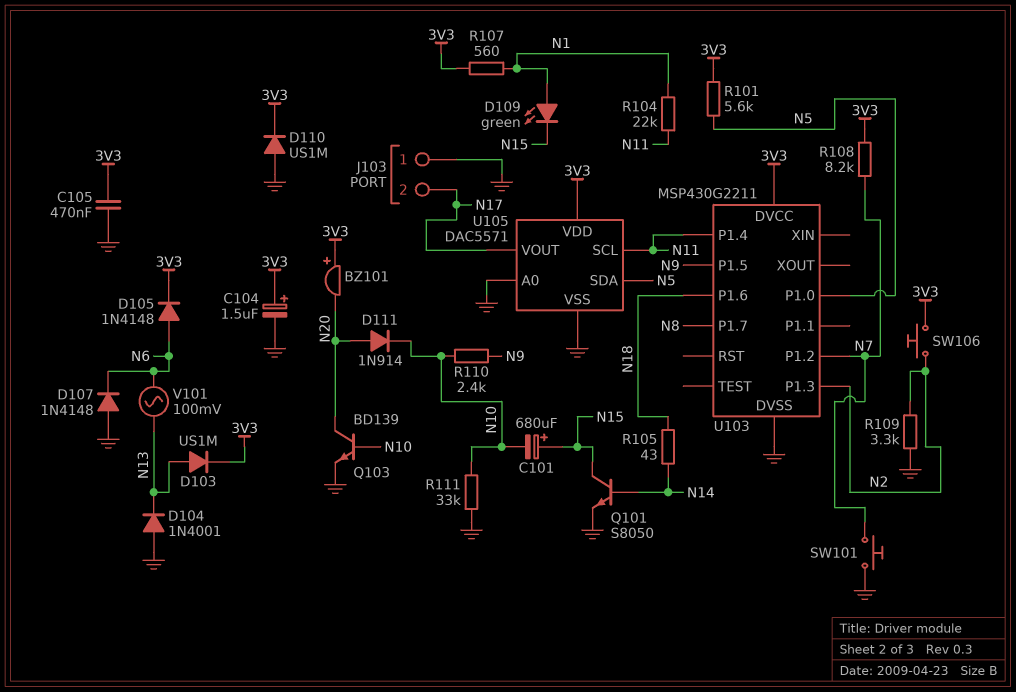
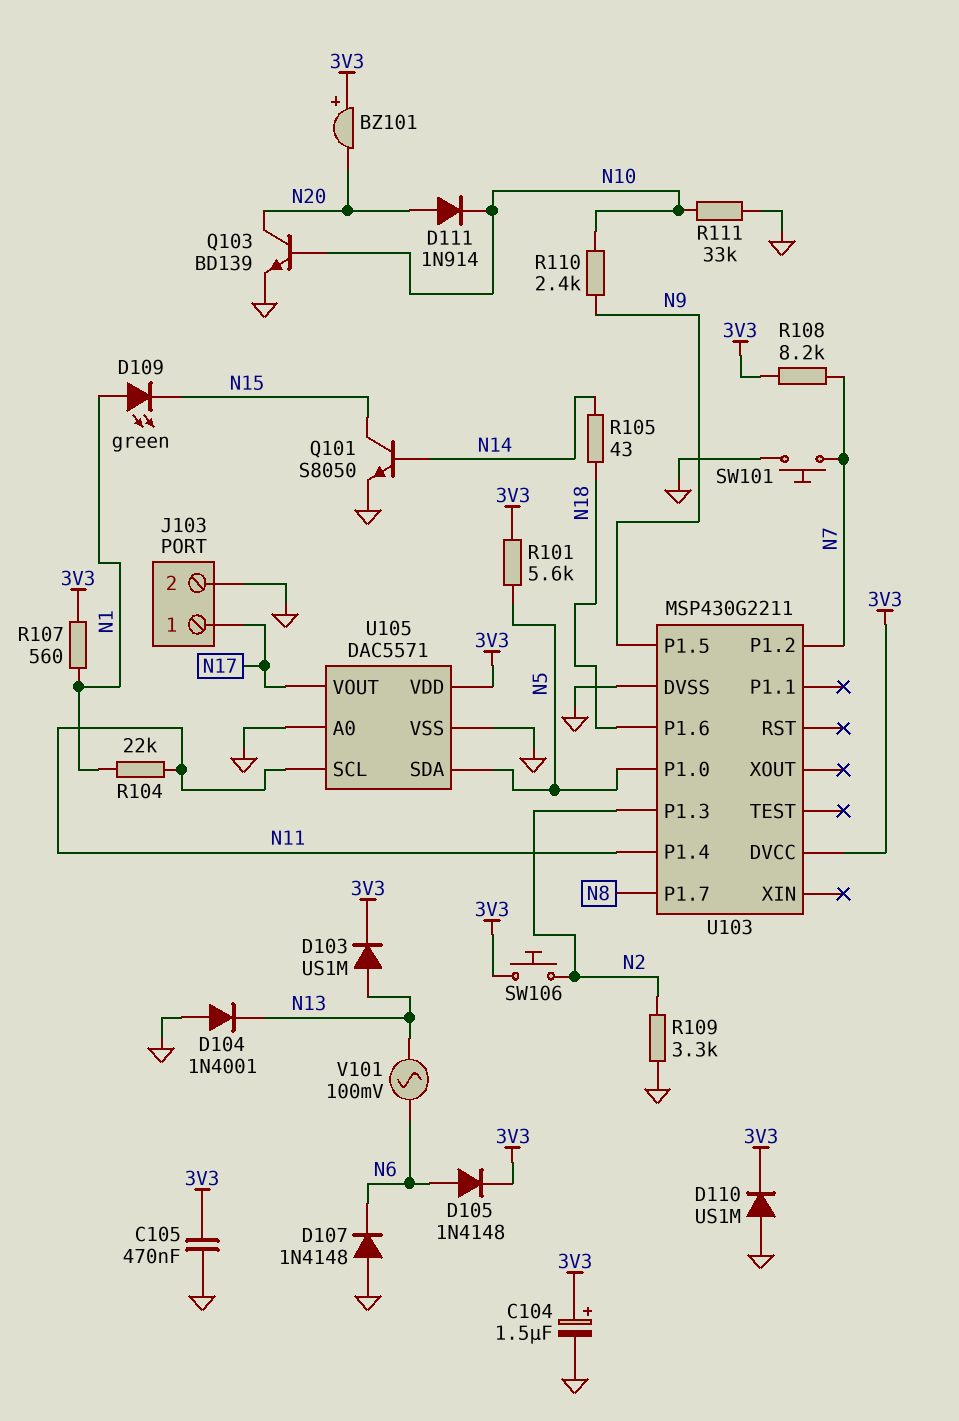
C101: 680uF (plus N15, minus N10) -> none
J103 pin 1: GND -> N17
J103 pin 2: N17 -> GND

